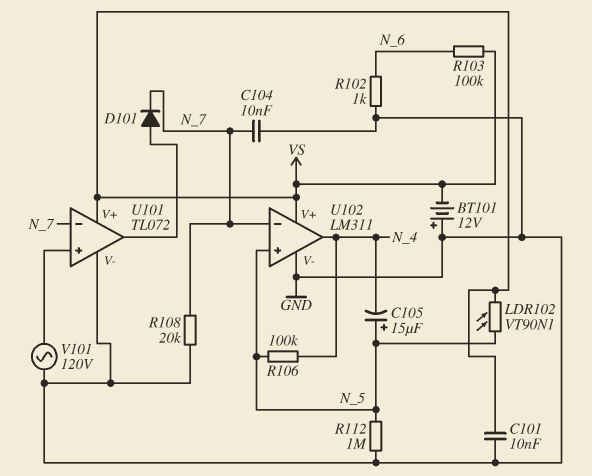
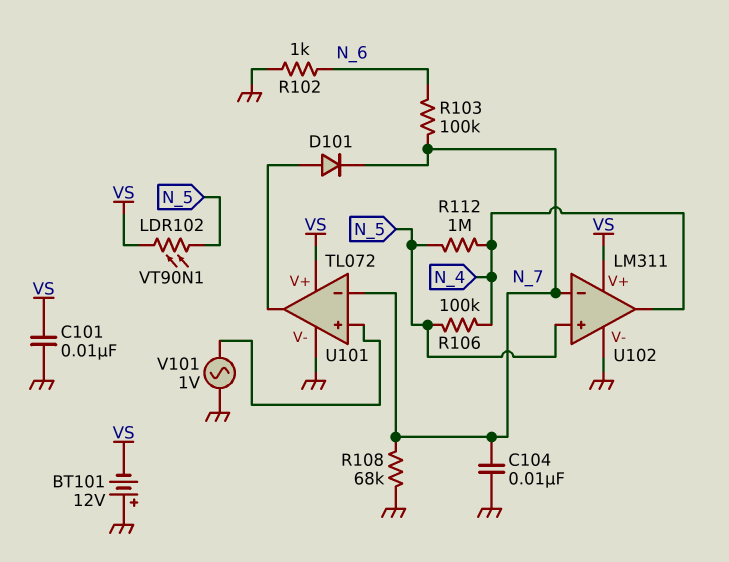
C105: 15uF (plus N_5, minus N_4) -> none
R103: 100k (N_6, VS) -> 100k (N_6, N_7)
R108: 20k (GND, N_7) -> 68k (GND, N_7)
R112: 1M (GND, N_5) -> 1M (N_4, N_5)
V101: AC 120V (GND, U101/in+) -> AC 1V (GND, U101/in+)

